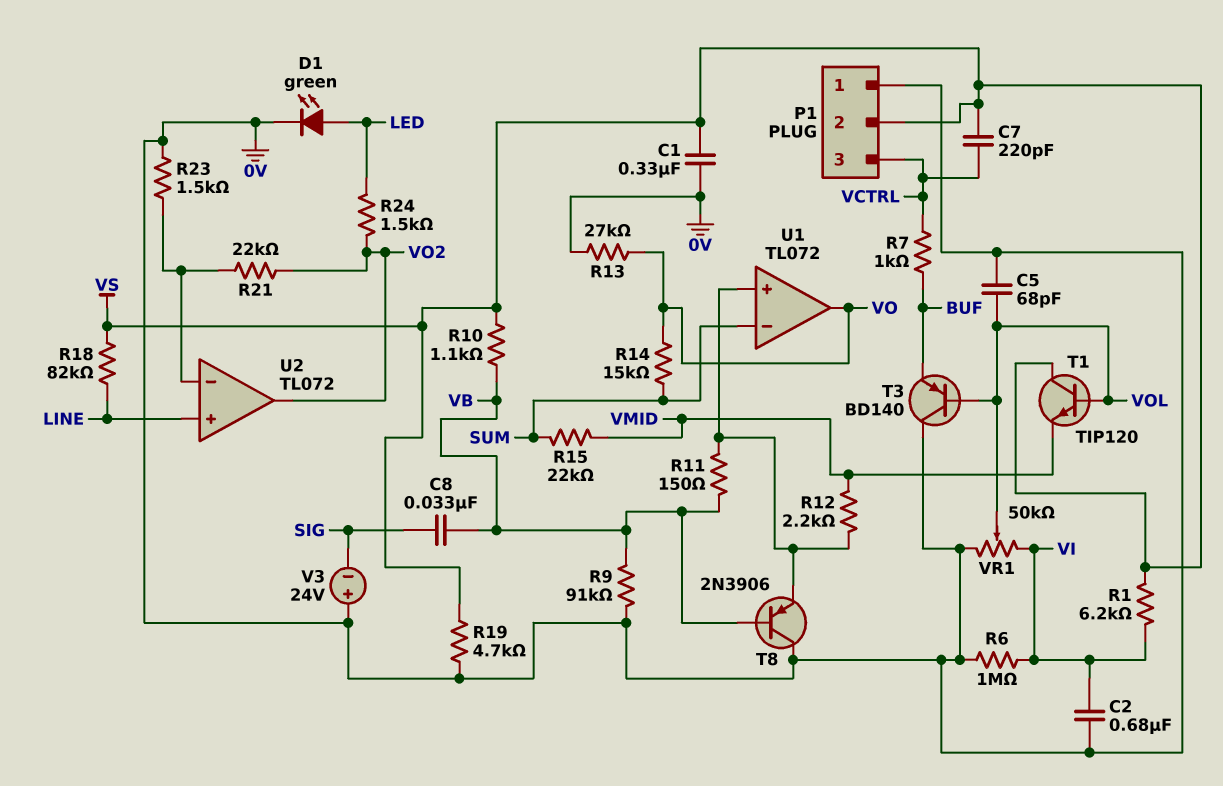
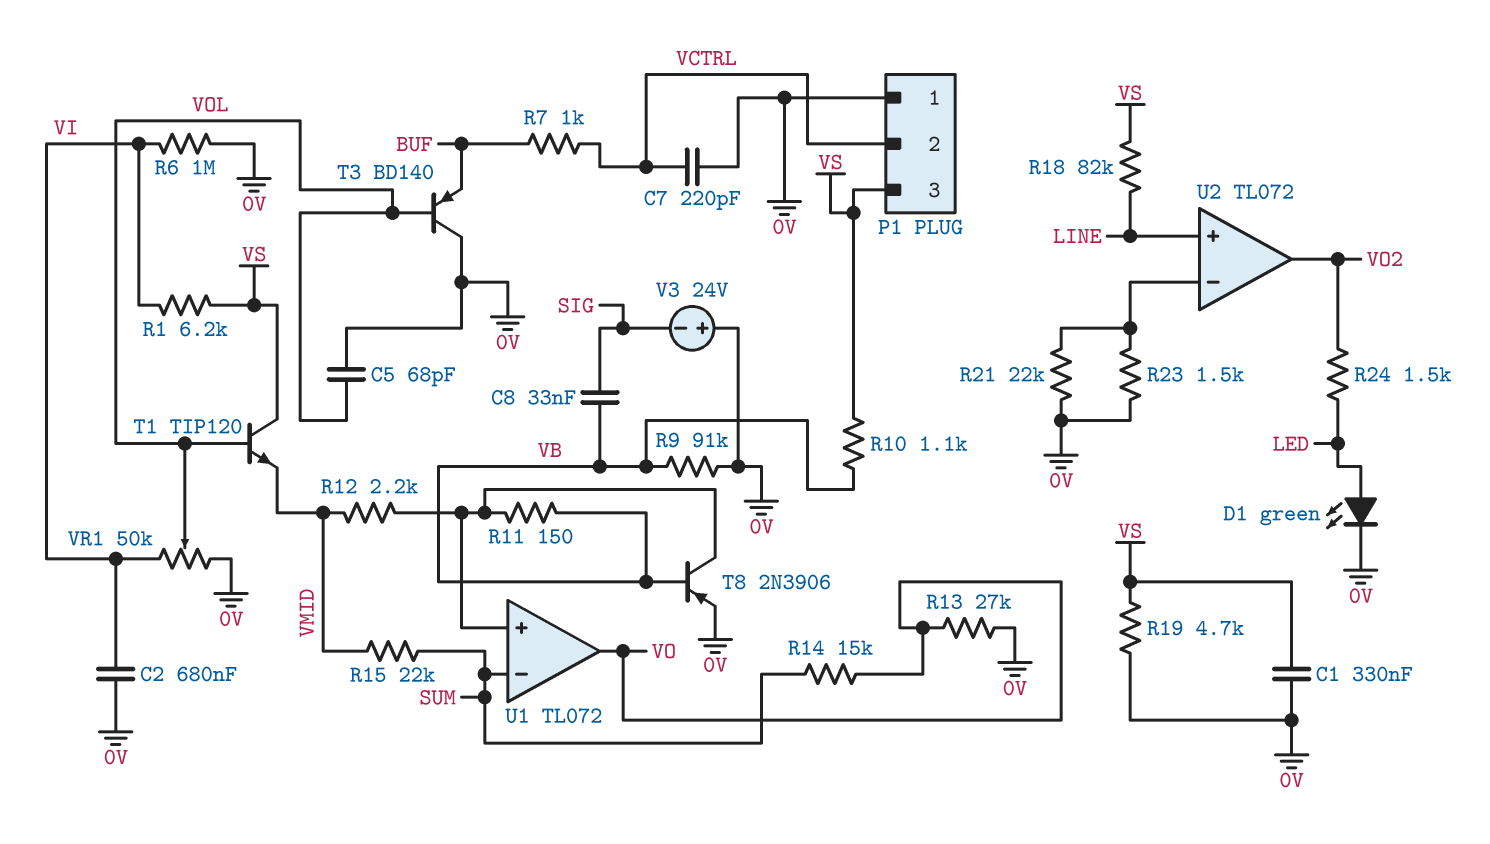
C7: 220pF (VCTRL, VS) -> 220pF (0V, VCTRL)
P1 pin 2: VS -> VCTRL
P1 pin 3: VCTRL -> VS
R21: 22k (U2/in-, VO2) -> 22k (0V, U2/in-)
T8: PNP 2N3906 (B VB, C 0V, E U1/in+) -> PNP 2N3906 (B VB, C U1/in+, E 0V)

